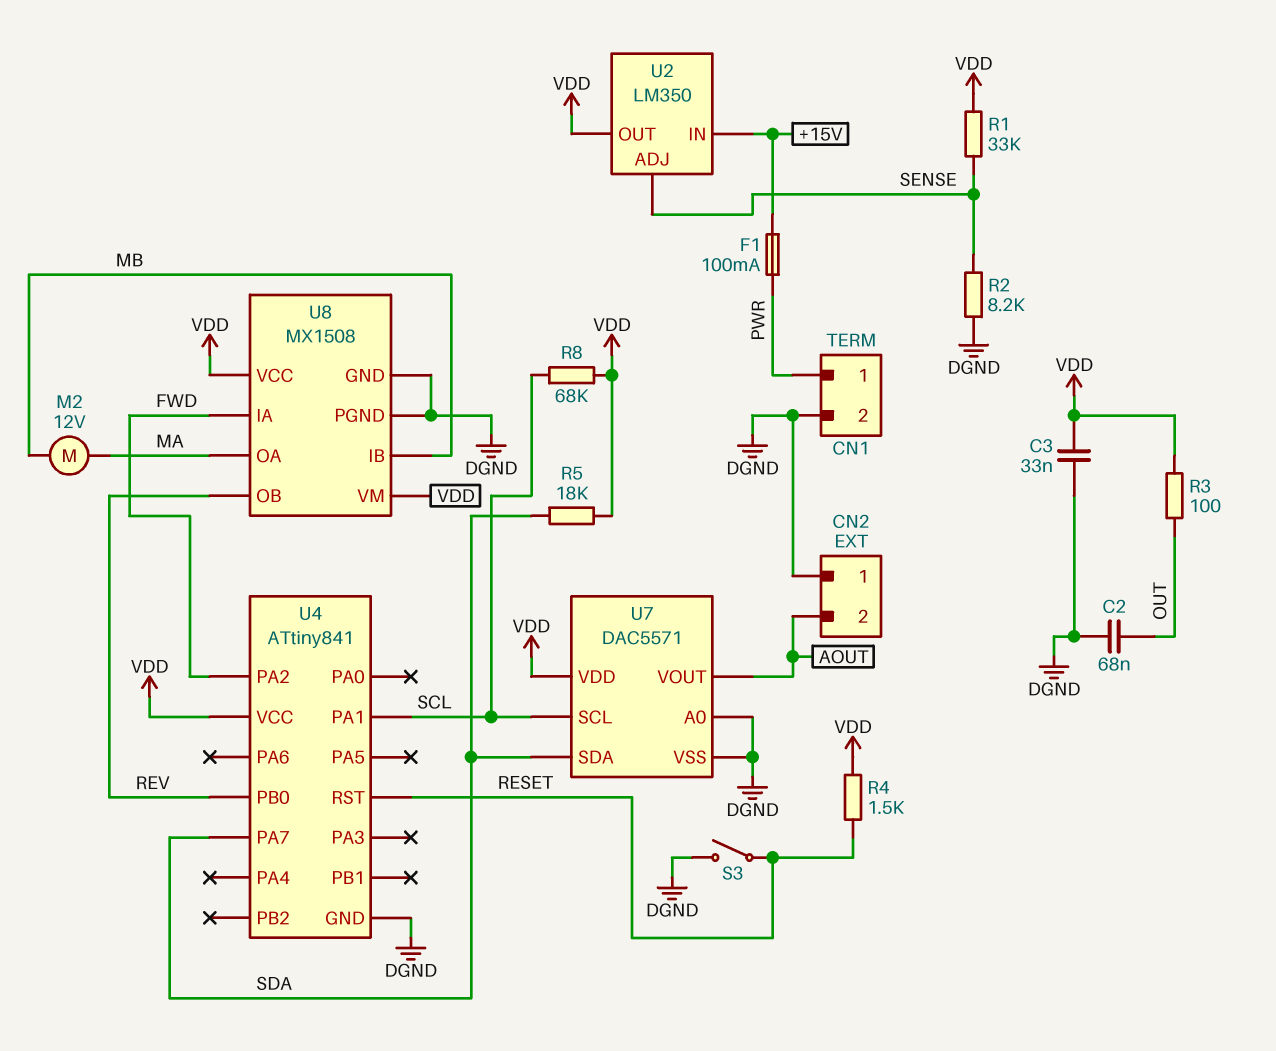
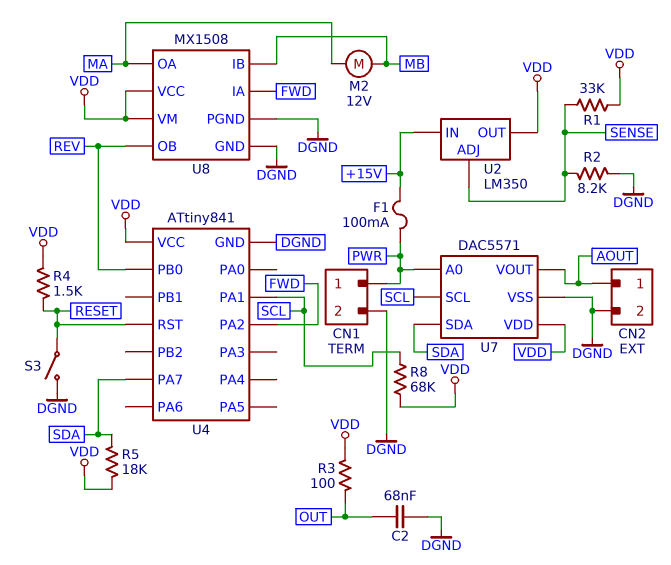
C3: 33nF (DGND, VDD) -> none
CN2 pin 1: DGND -> AOUT
CN2 pin 2: AOUT -> DGND
U7 pin A0: DGND -> PWR

